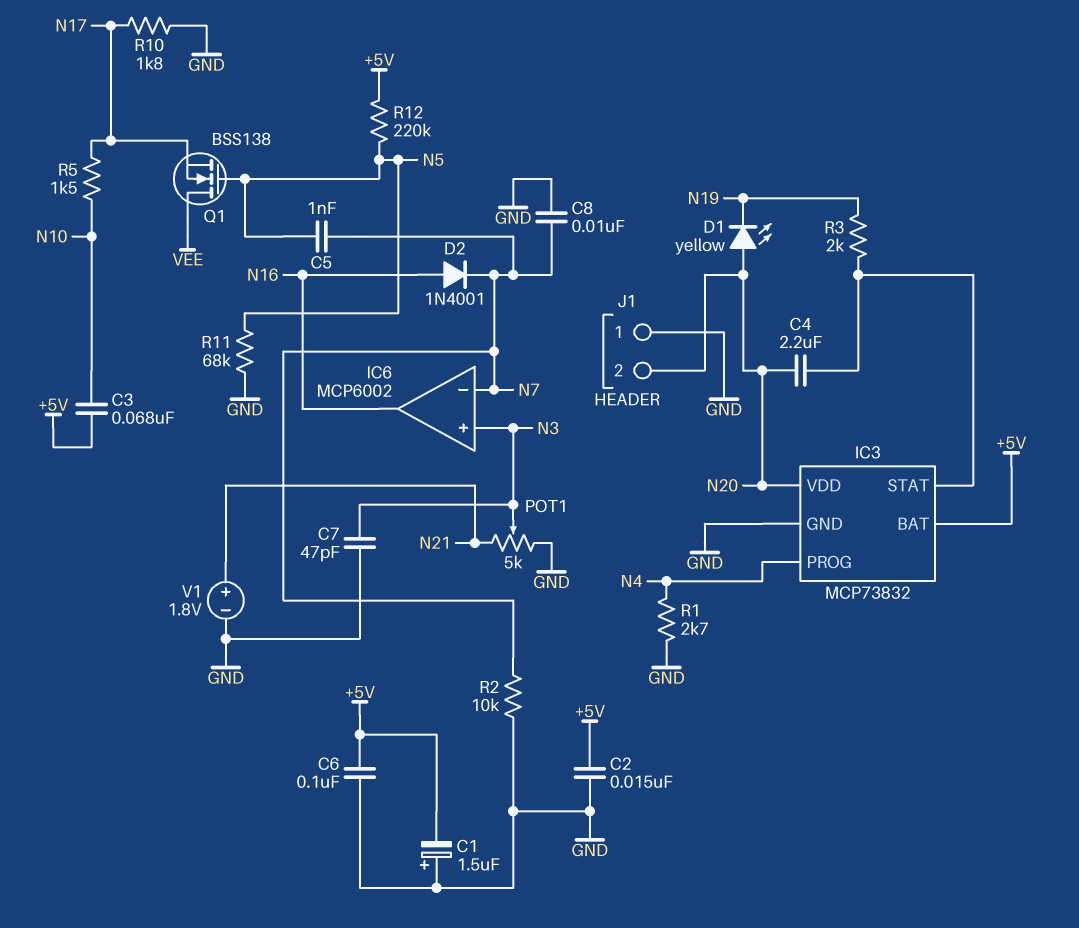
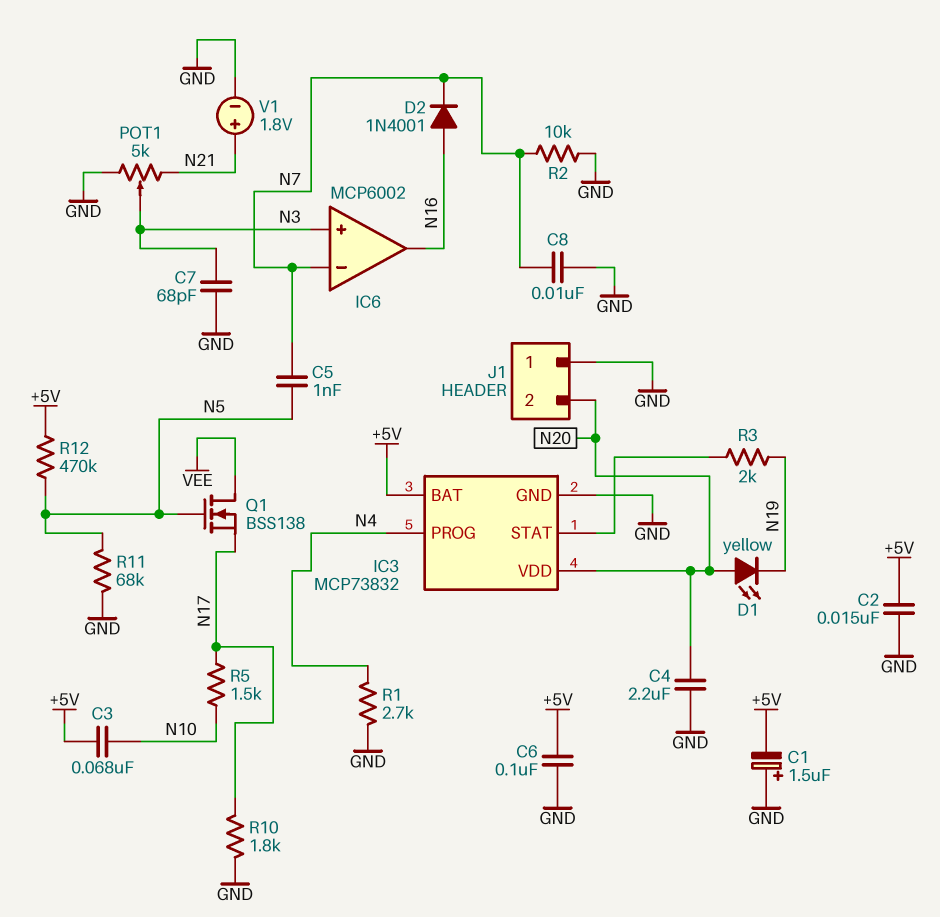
C4: 2.2uF (IC3/STAT, N20) -> 2.2uF (GND, N20)
C7: 47pF (GND, N3) -> 68pF (GND, N3)
R12: 220k (+5V, N5) -> 470k (+5V, N5)

